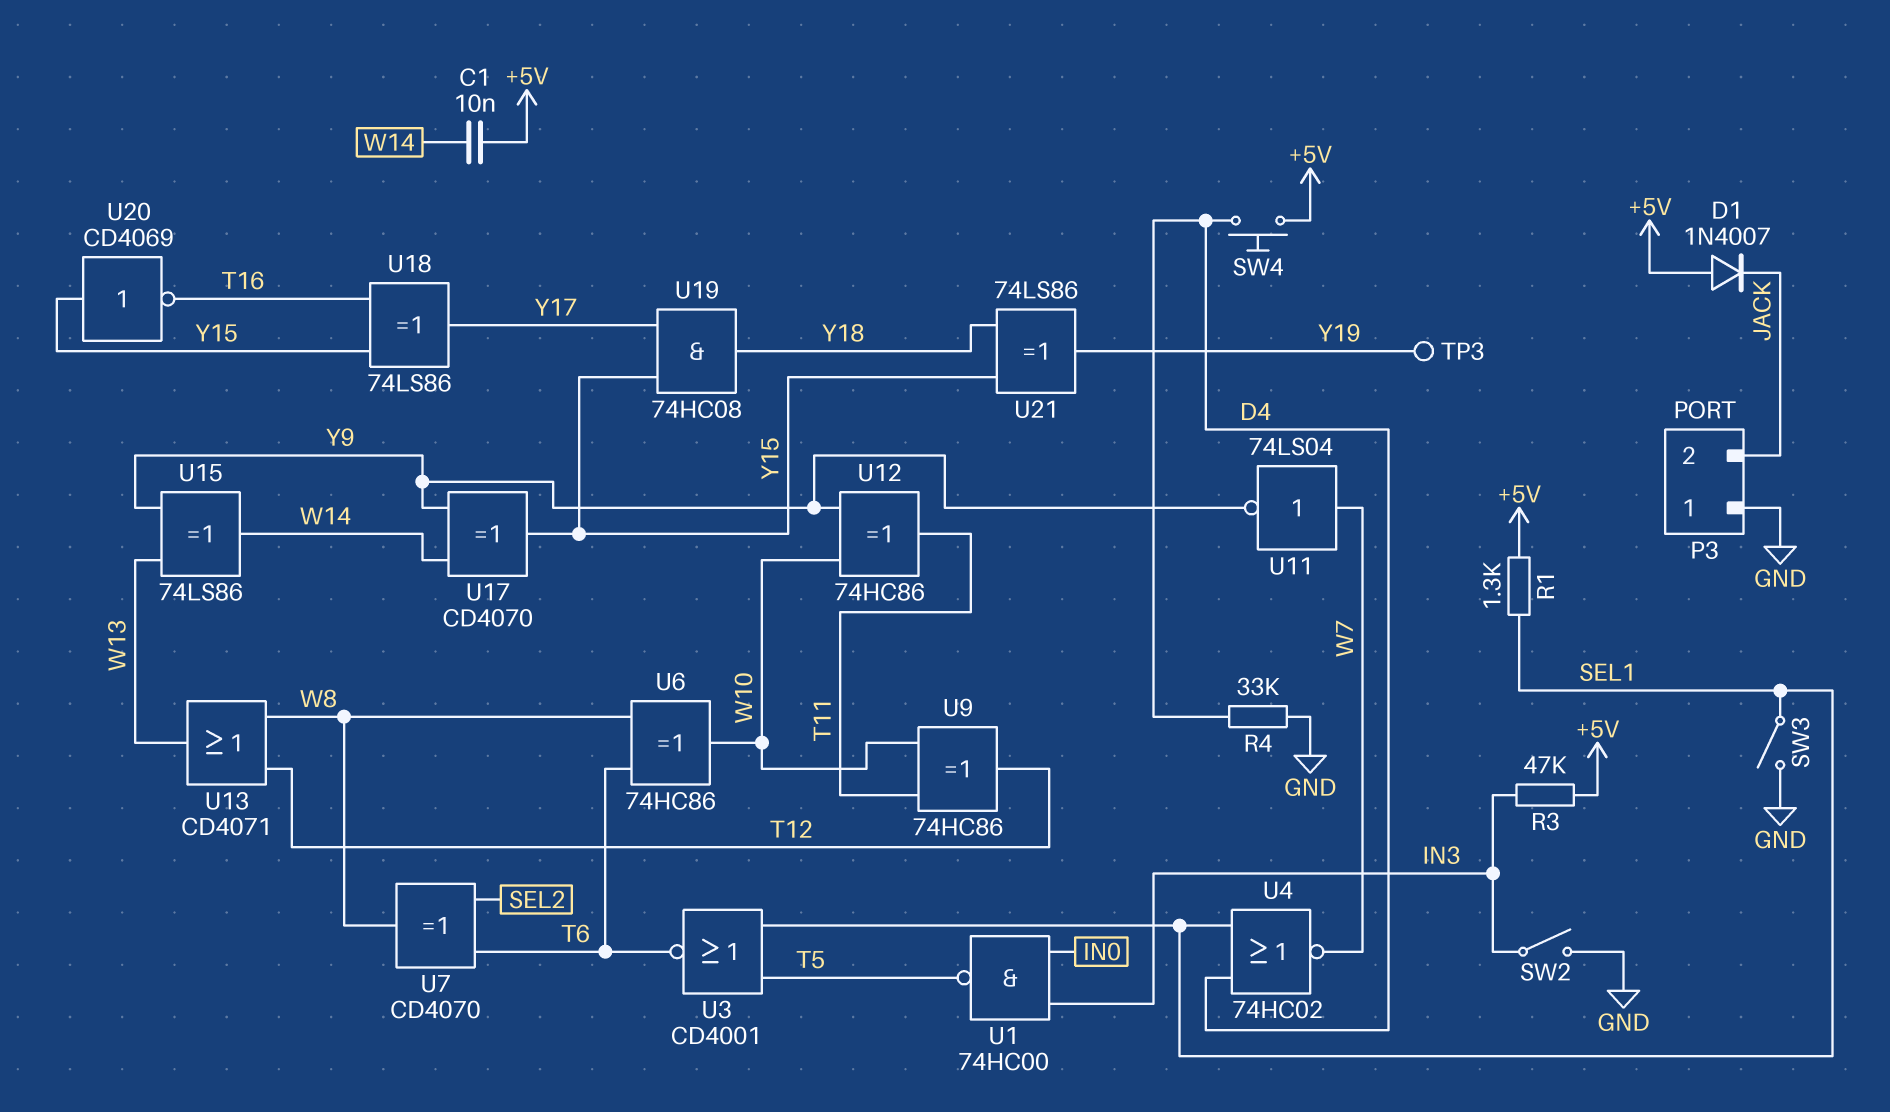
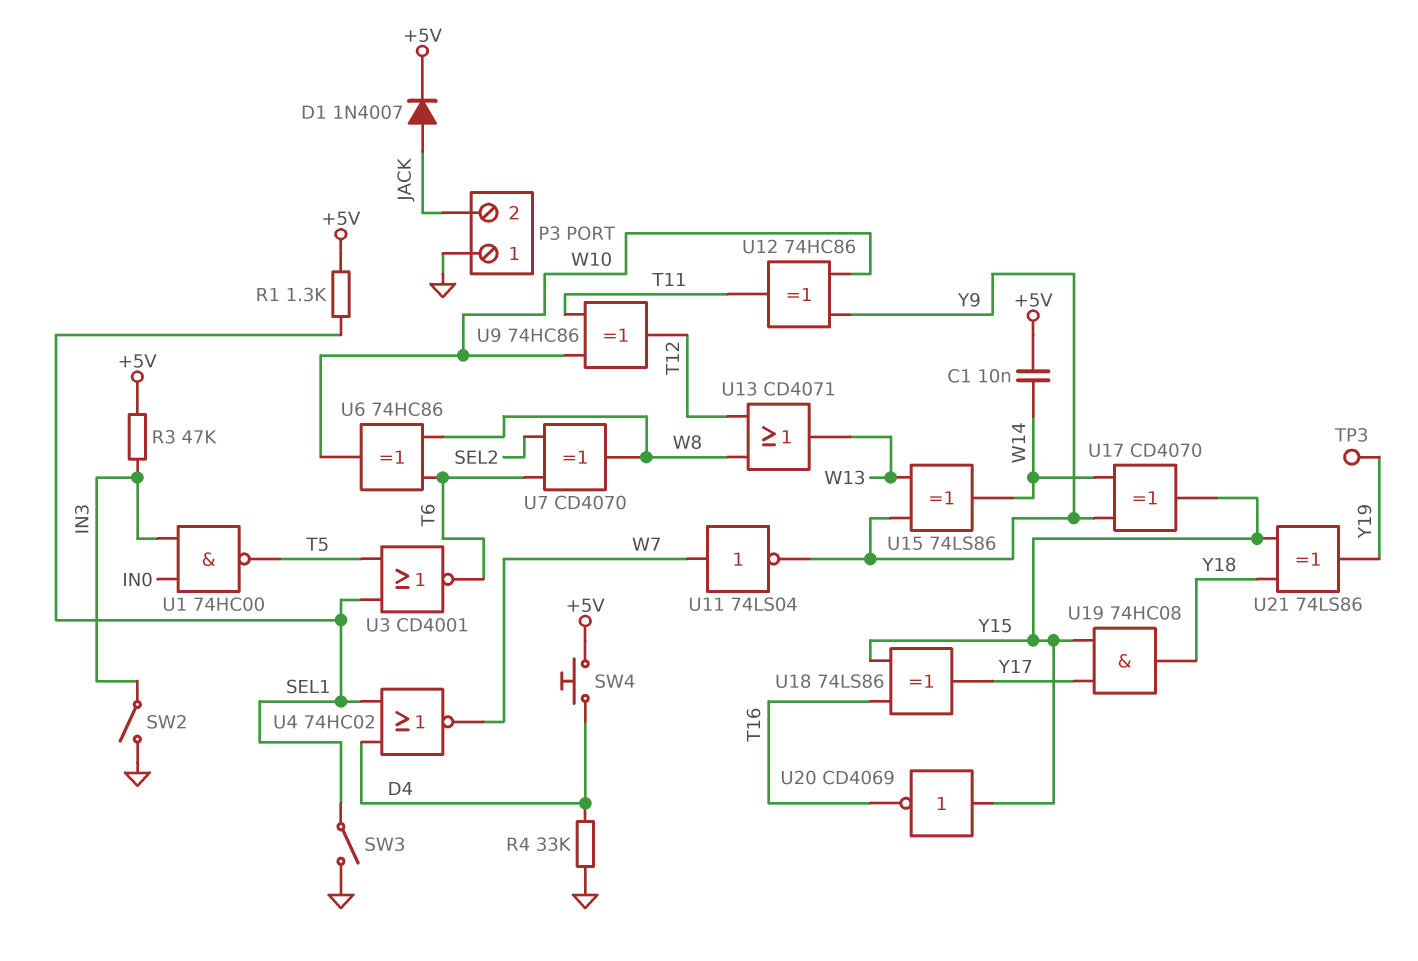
D1: diode 1N4007 (A +5V, K JACK) -> diode 1N4007 (A JACK, K +5V)

